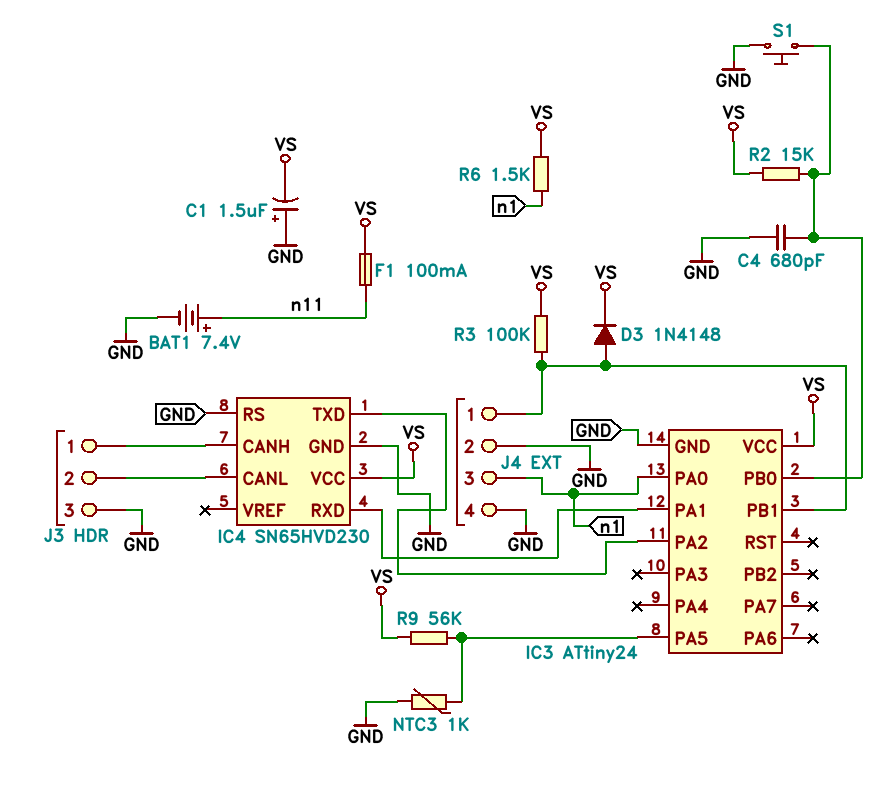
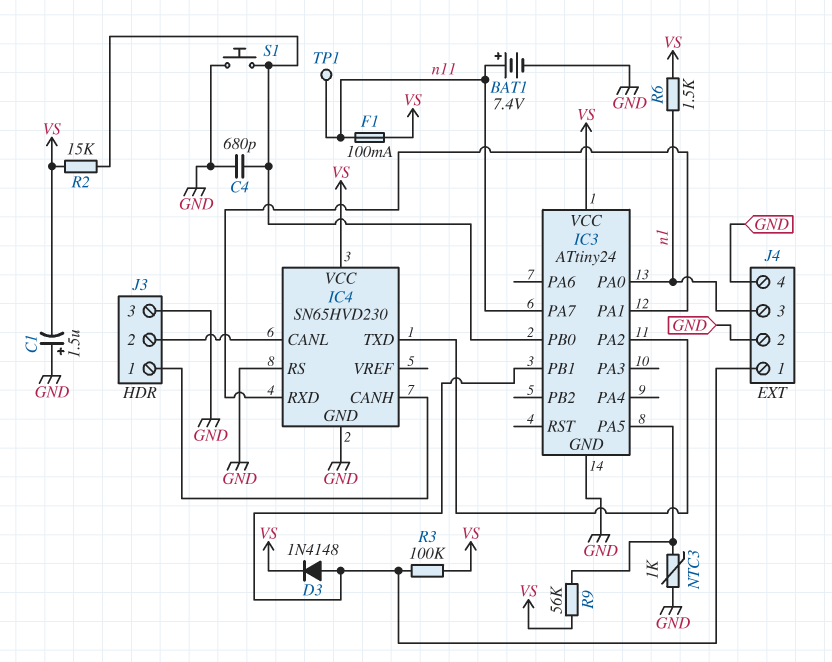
IC3 pin PA7: none -> n11
TP1: none -> test point (n11)

